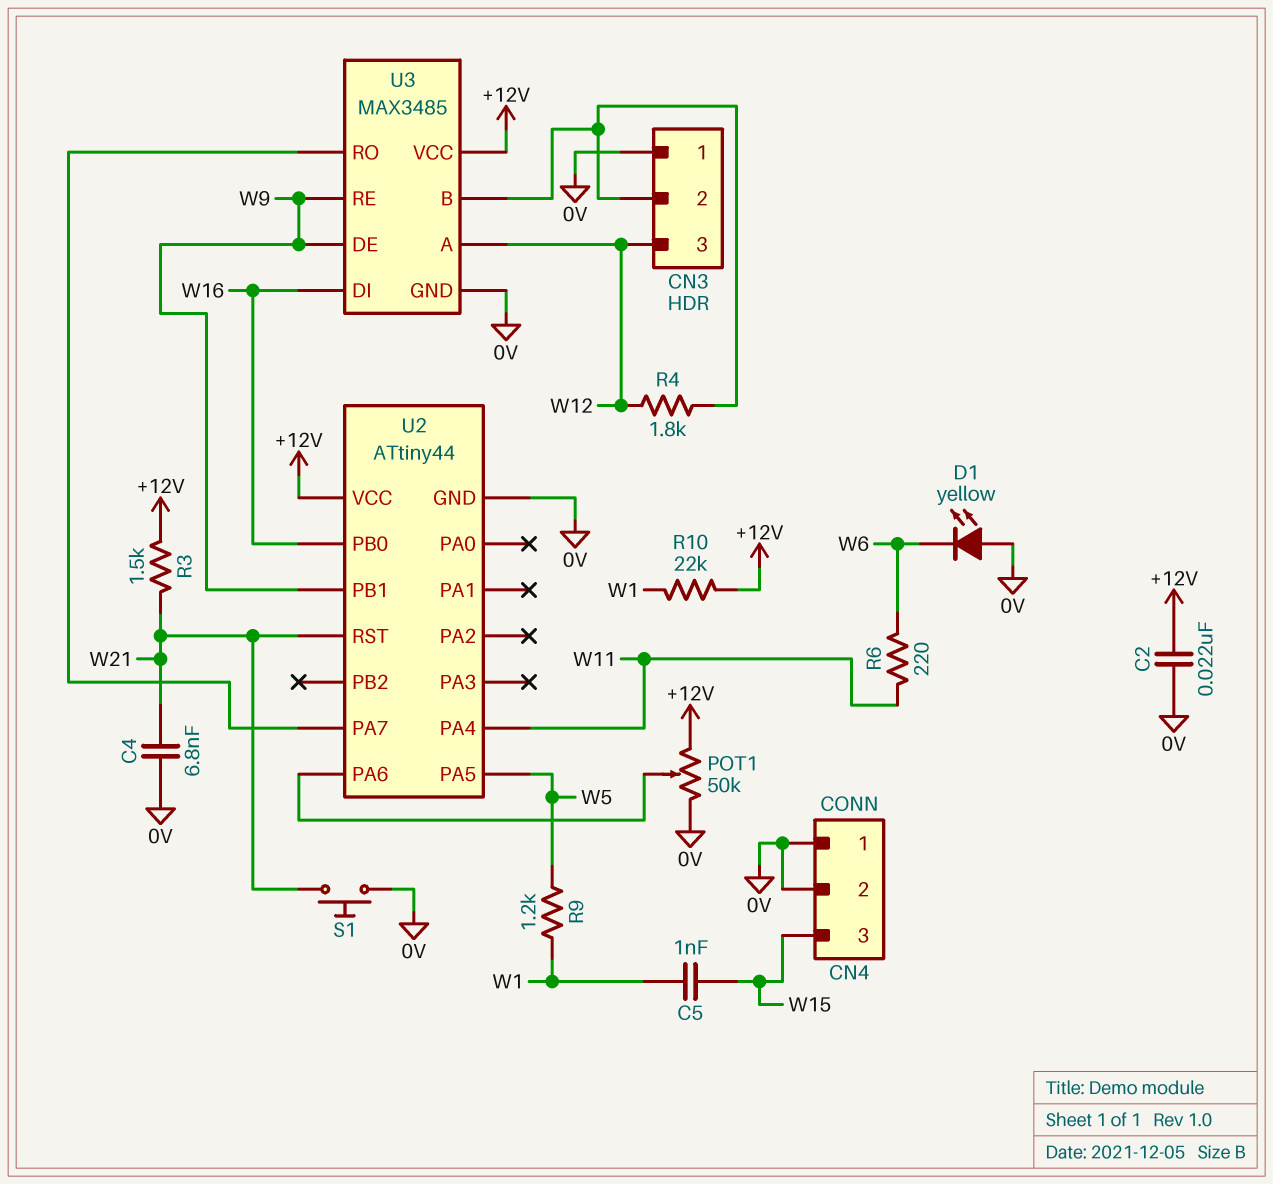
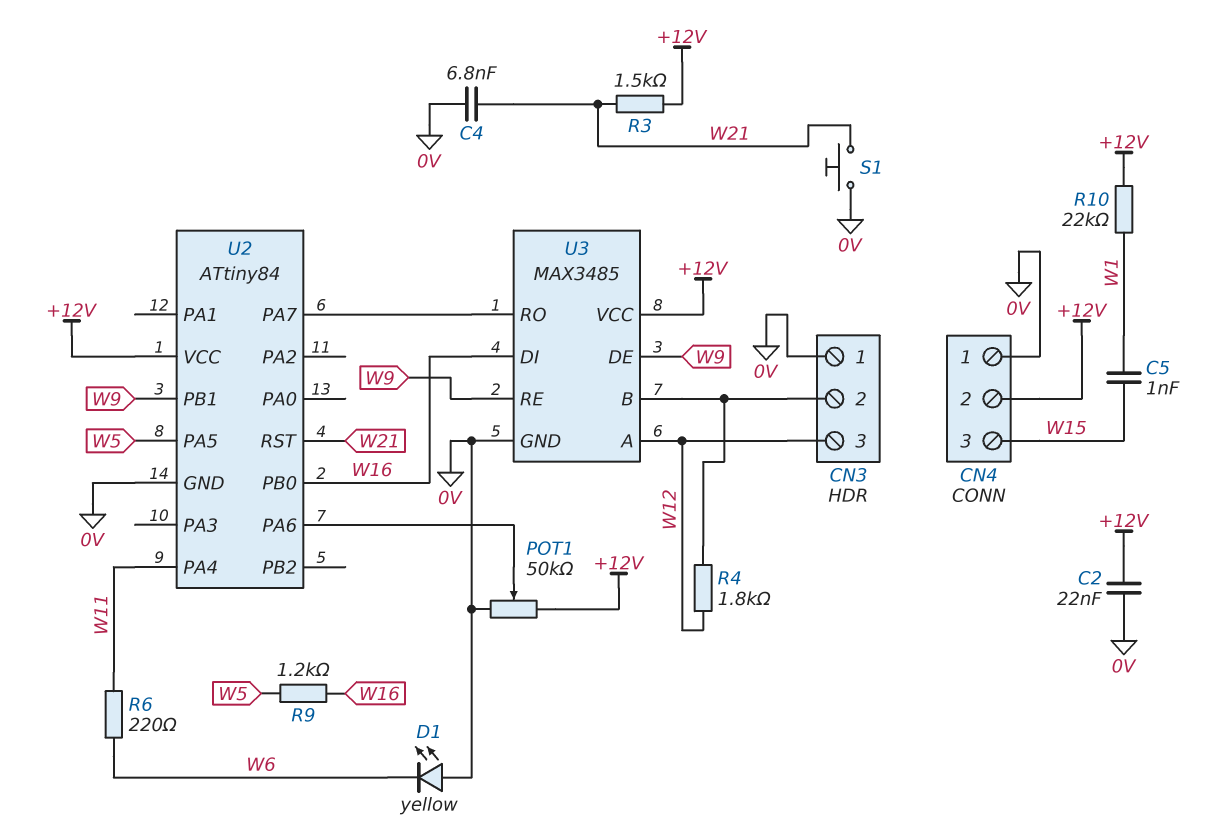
CN4 pin 2: 0V -> +12V
R9: 1.2k (W1, W5) -> 1.2k (W5, W16)
U2: ATtiny44 -> ATtiny84

